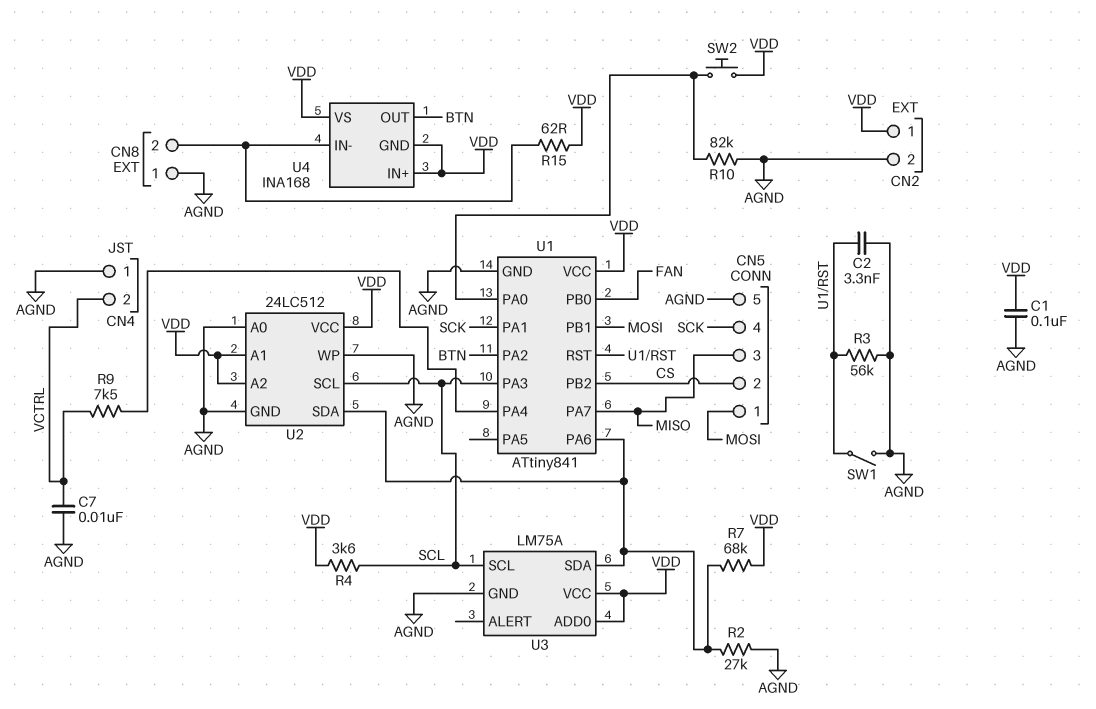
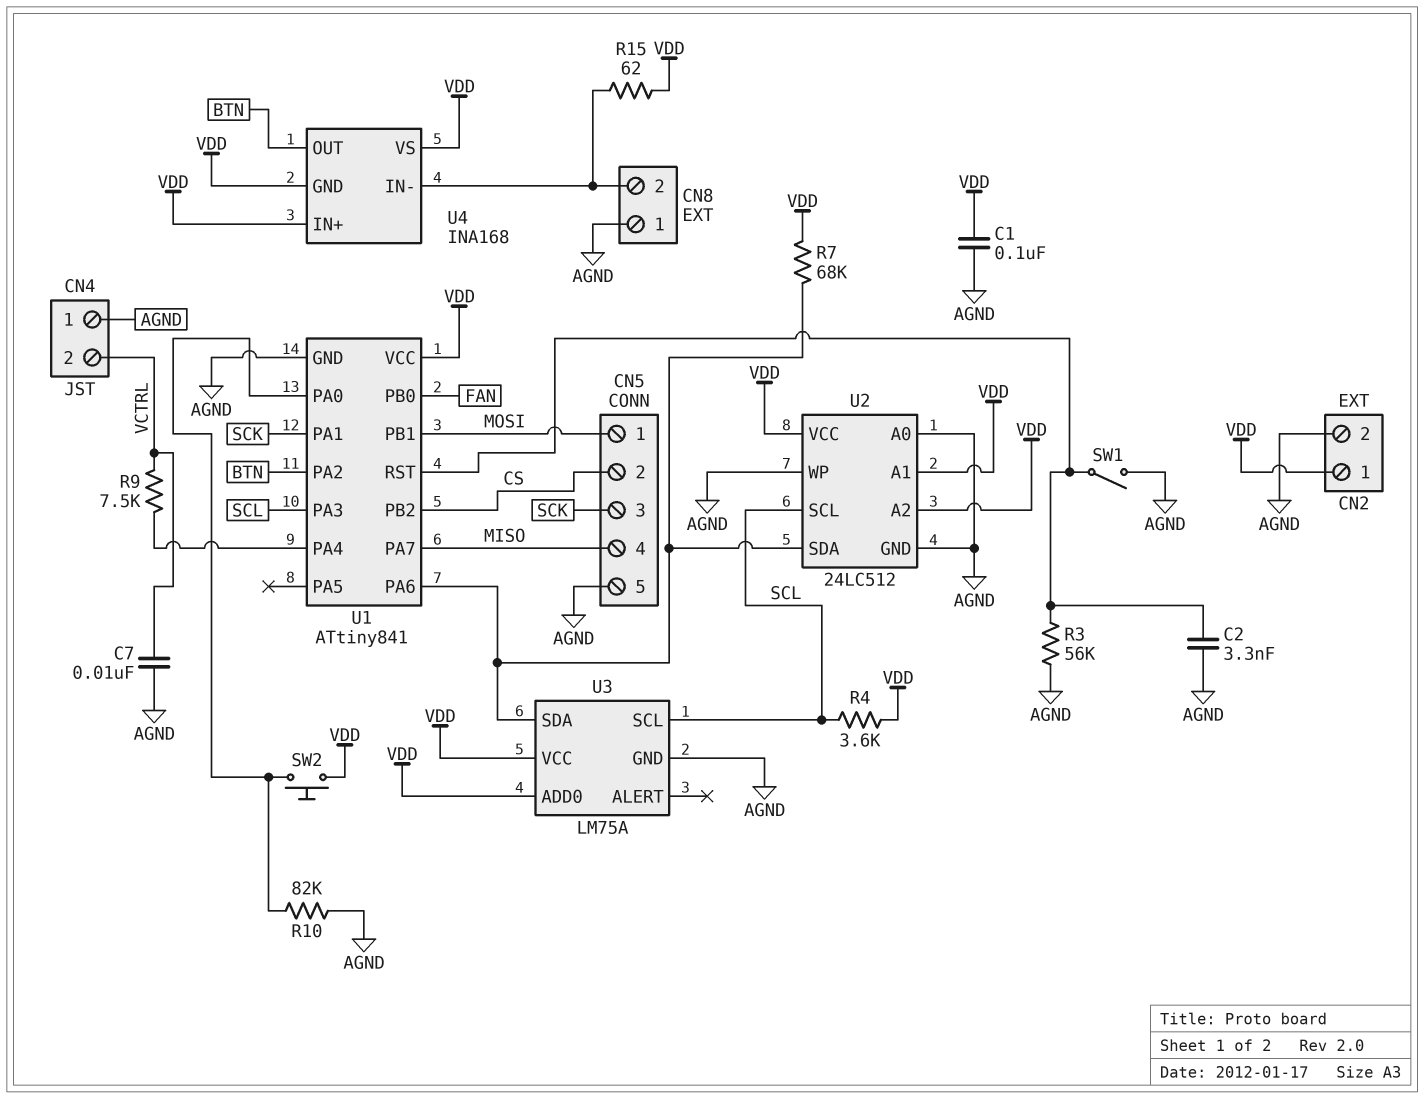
CN5 pin 3: MISO -> SCK
CN5 pin 4: SCK -> MISO
R2: 27k (AGND, U1/PA6) -> none

